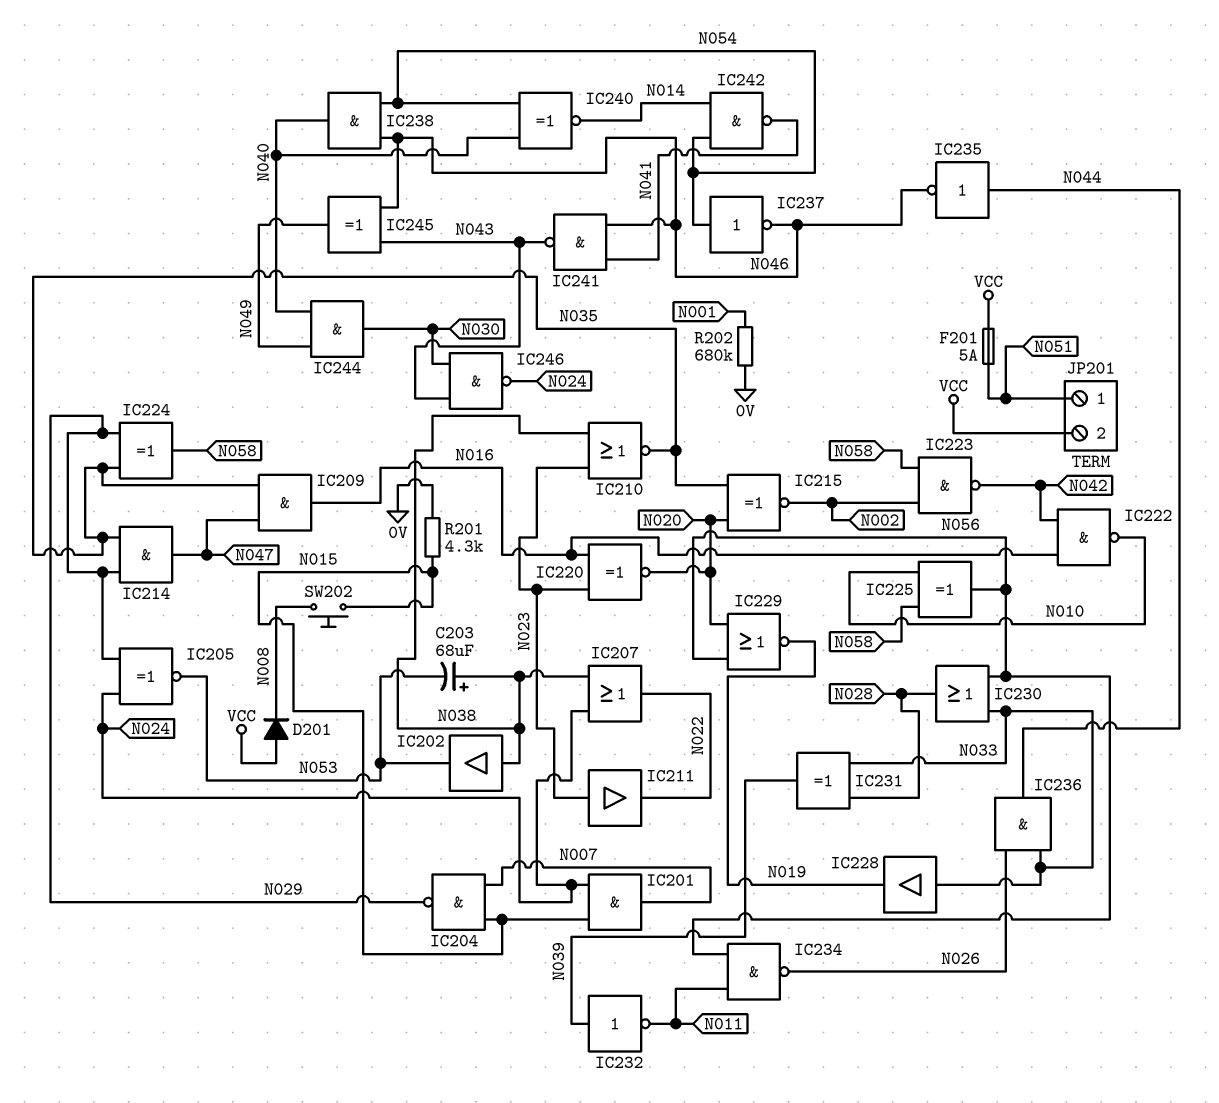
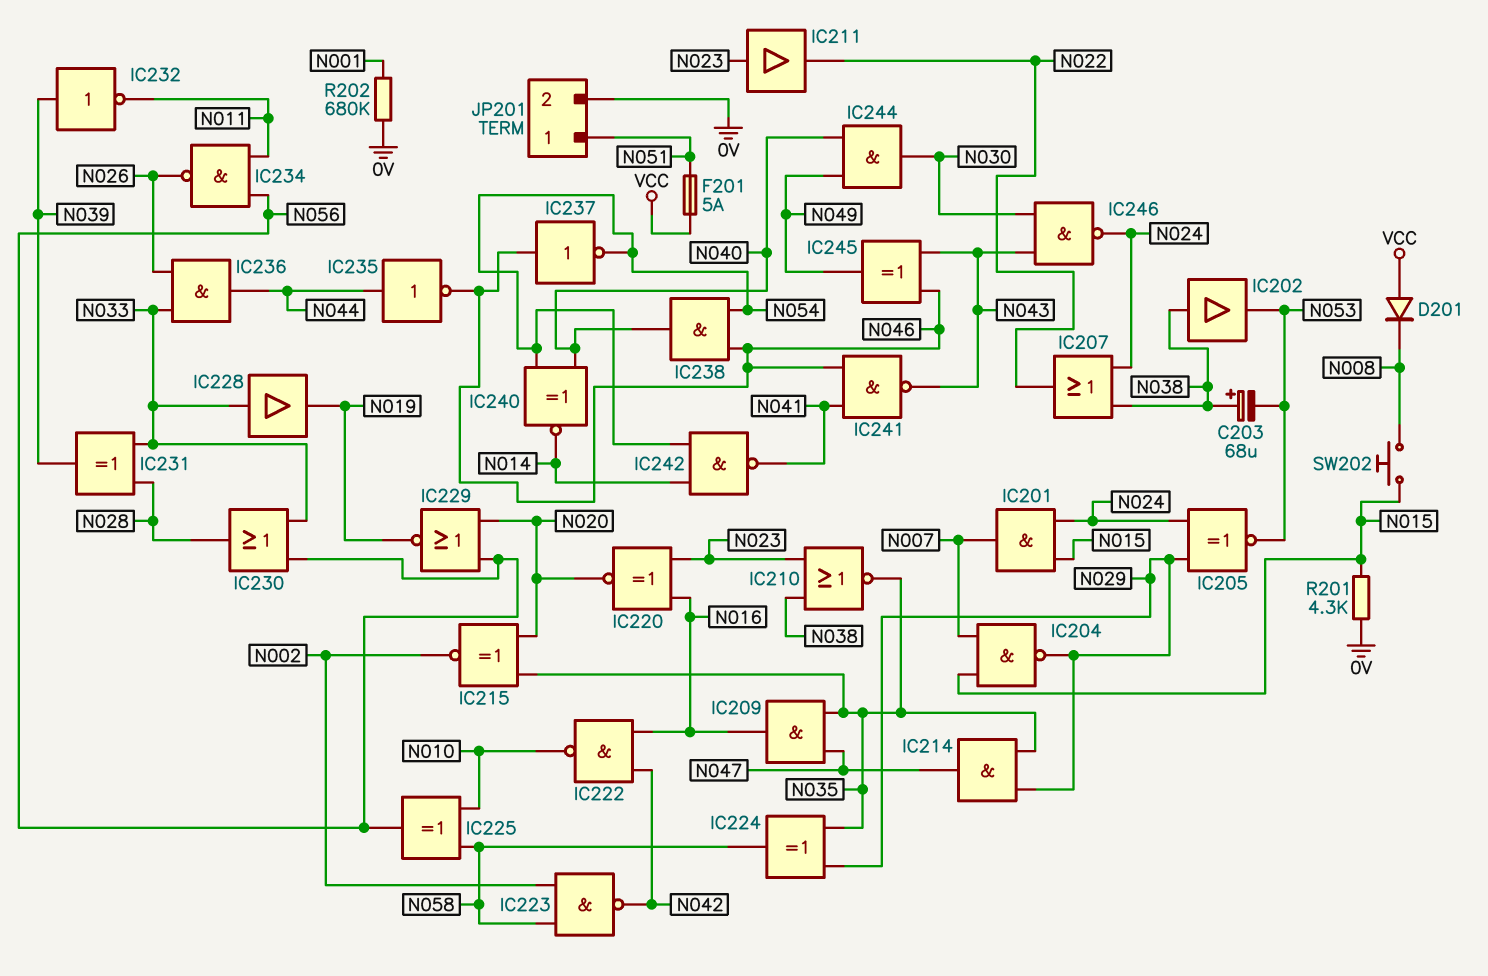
IC237: NOT (in N054, out N046) -> NOT (in N046, out N054)
JP201 pin 2: VCC -> 0V

